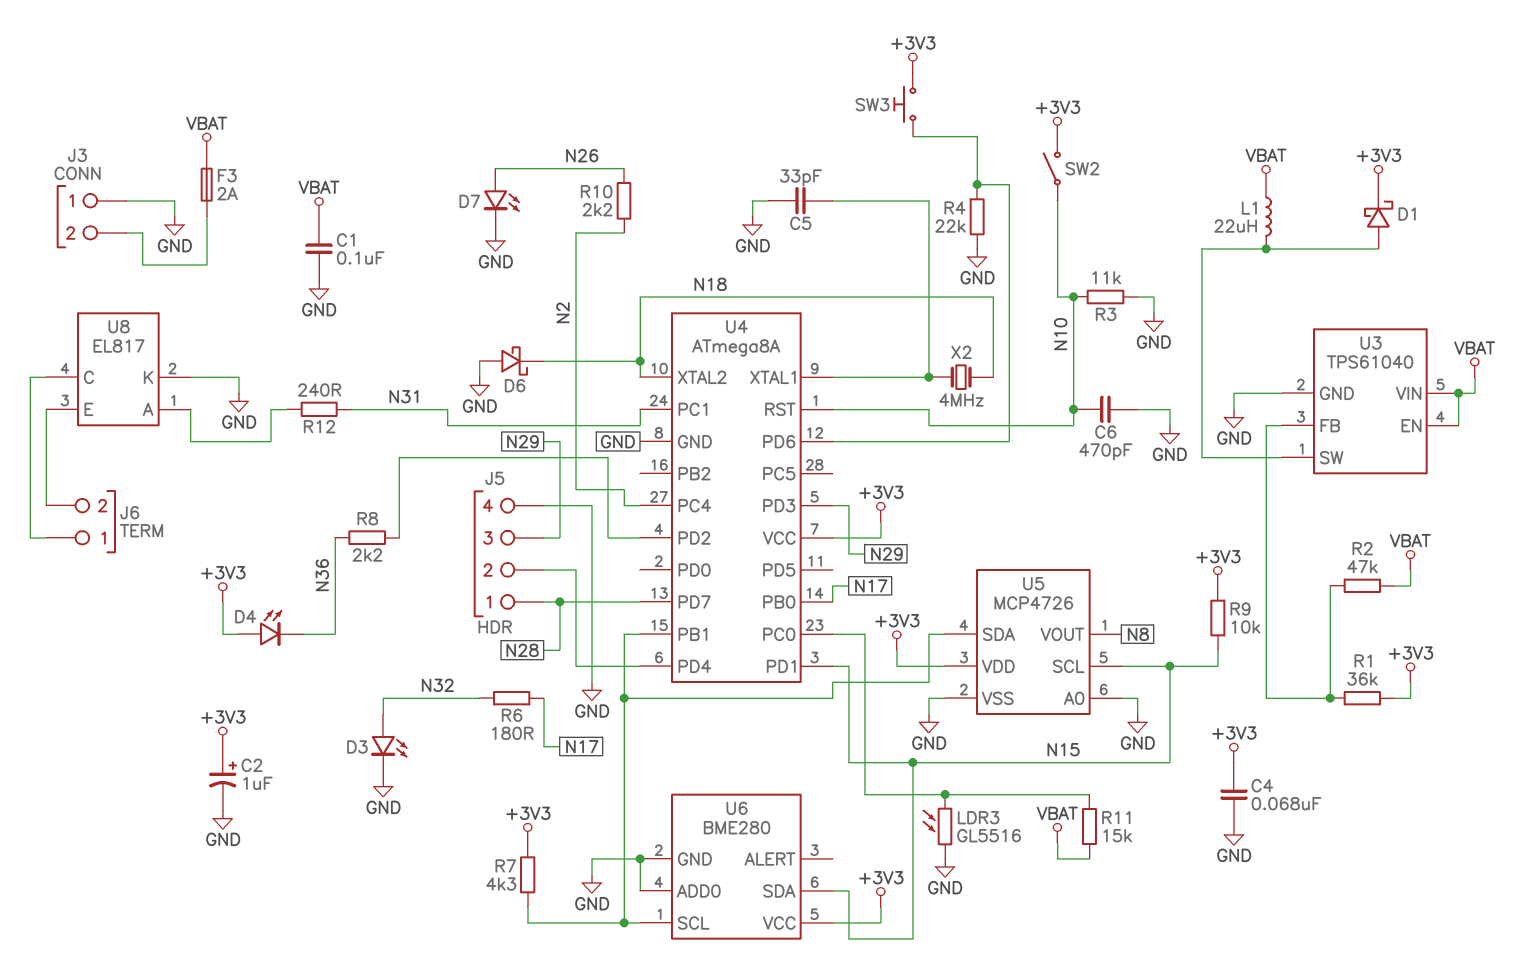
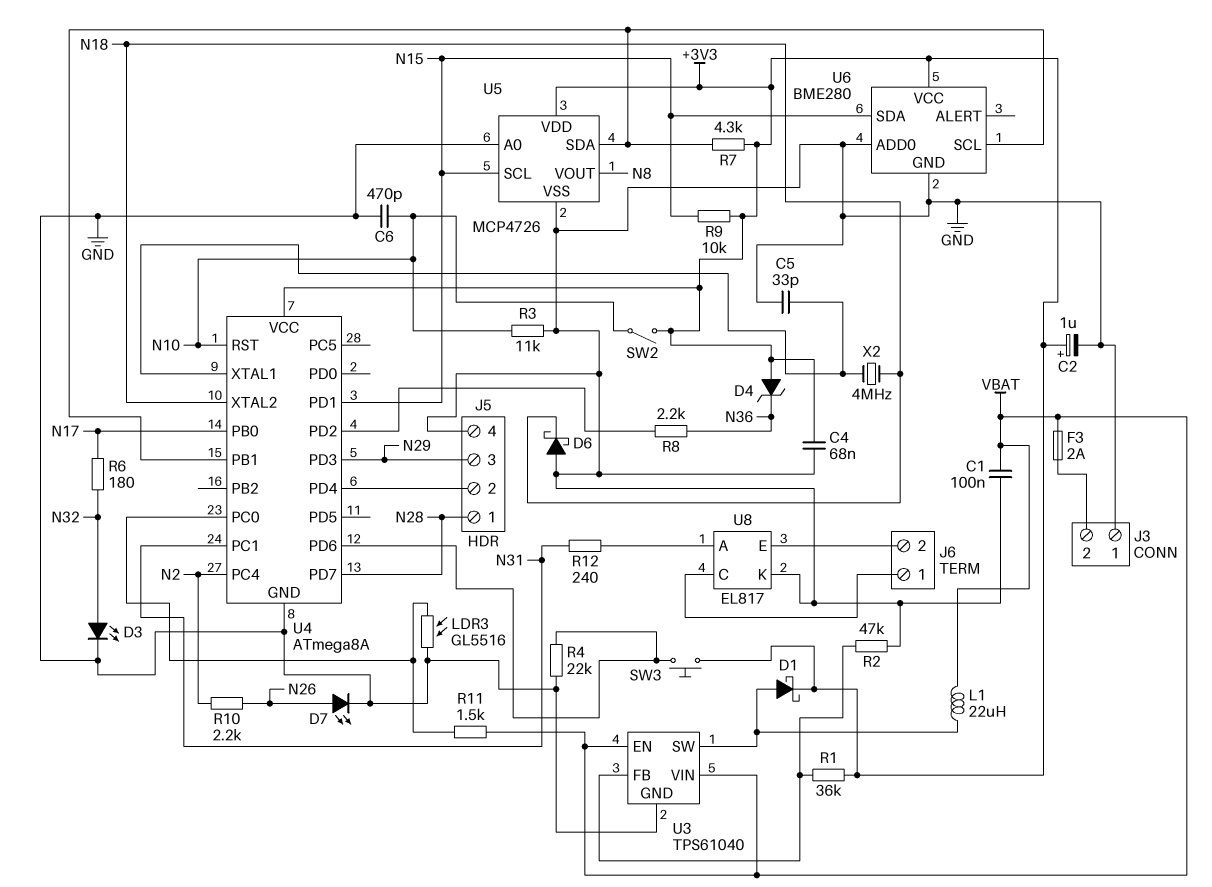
D4: LED (A +3V3, K N36) -> zener (A +3V3, K N36)
R2: 47k (U3/FB, VBAT) -> 47k (GND, U3/FB)
R11: 15k (U4/PC0, VBAT) -> 1.5k (U4/PC0, VBAT)

